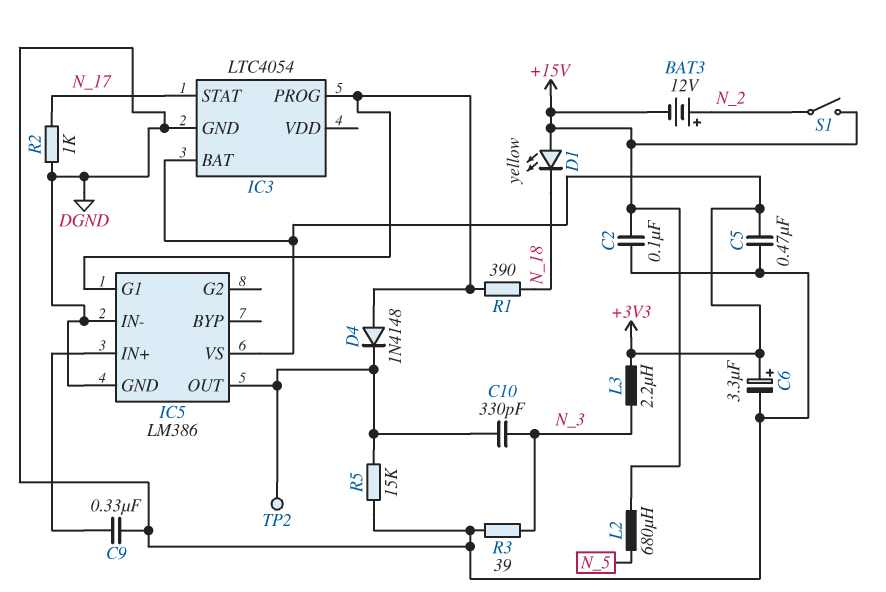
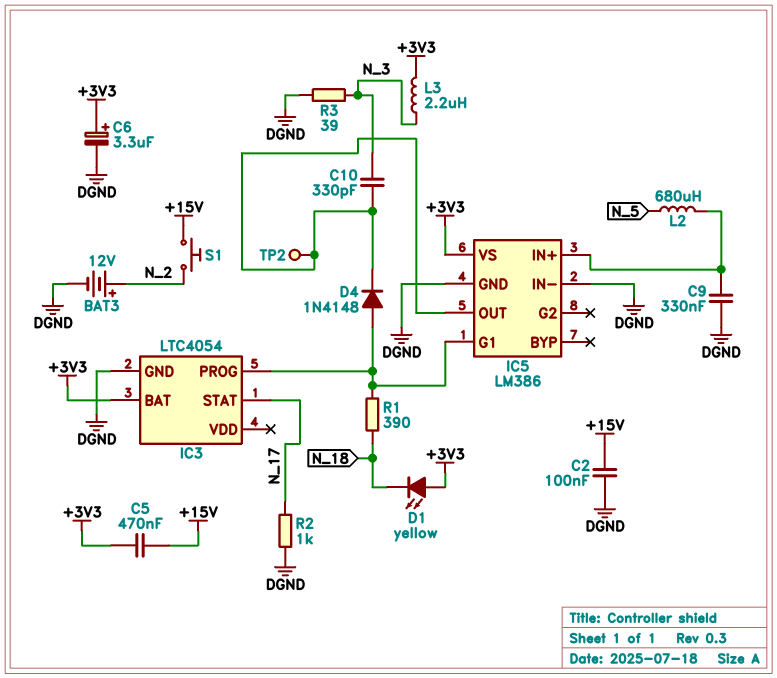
BAT3: 12V (plus N_2, minus +15V) -> 12V (plus N_2, minus DGND)
C5: 470nF (+3V3, DGND) -> 470nF (+3V3, +15V)
D1: LED yellow (A +15V, K N_18) -> LED yellow (A +3V3, K N_18)
L2: 680uH (+15V, N_5) -> 680uH (IC5/IN+, N_5)
R5: 15k (DGND, IC5/OUT) -> none
S1: switch (+15V, N_2) -> button (+15V, N_2)

